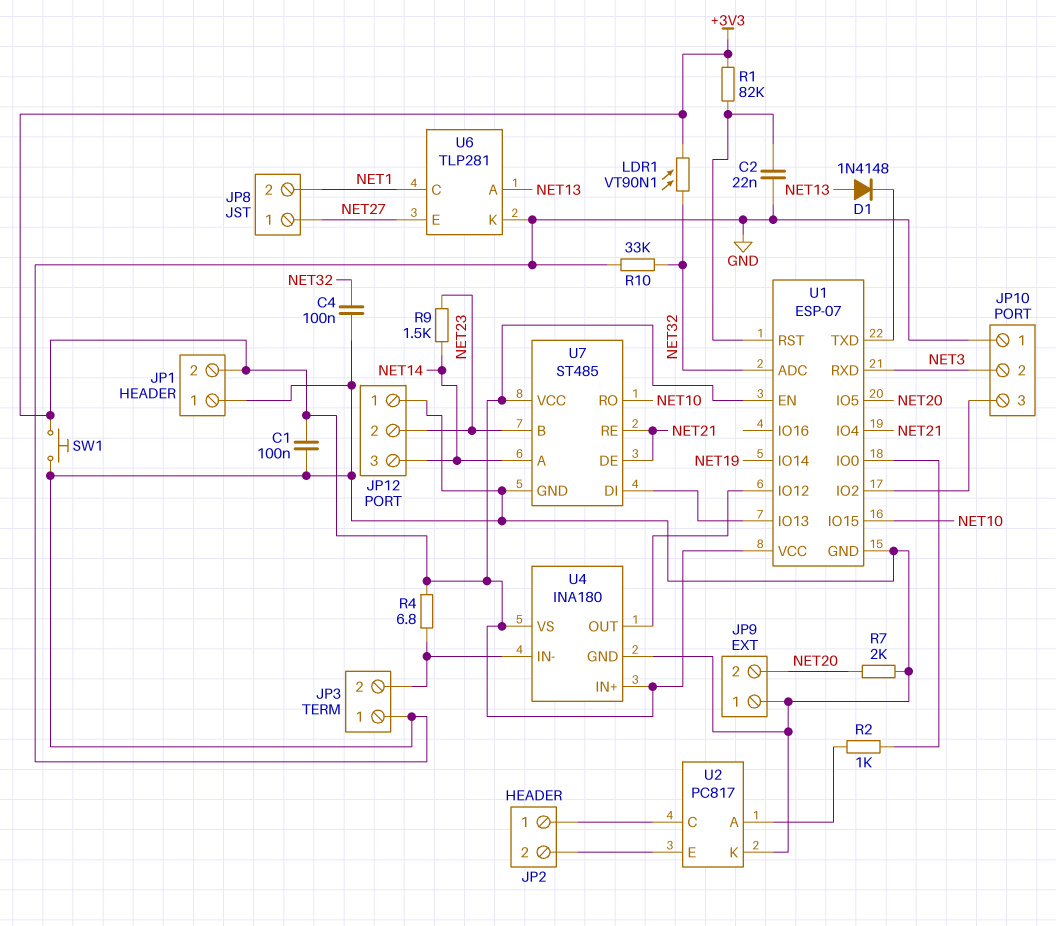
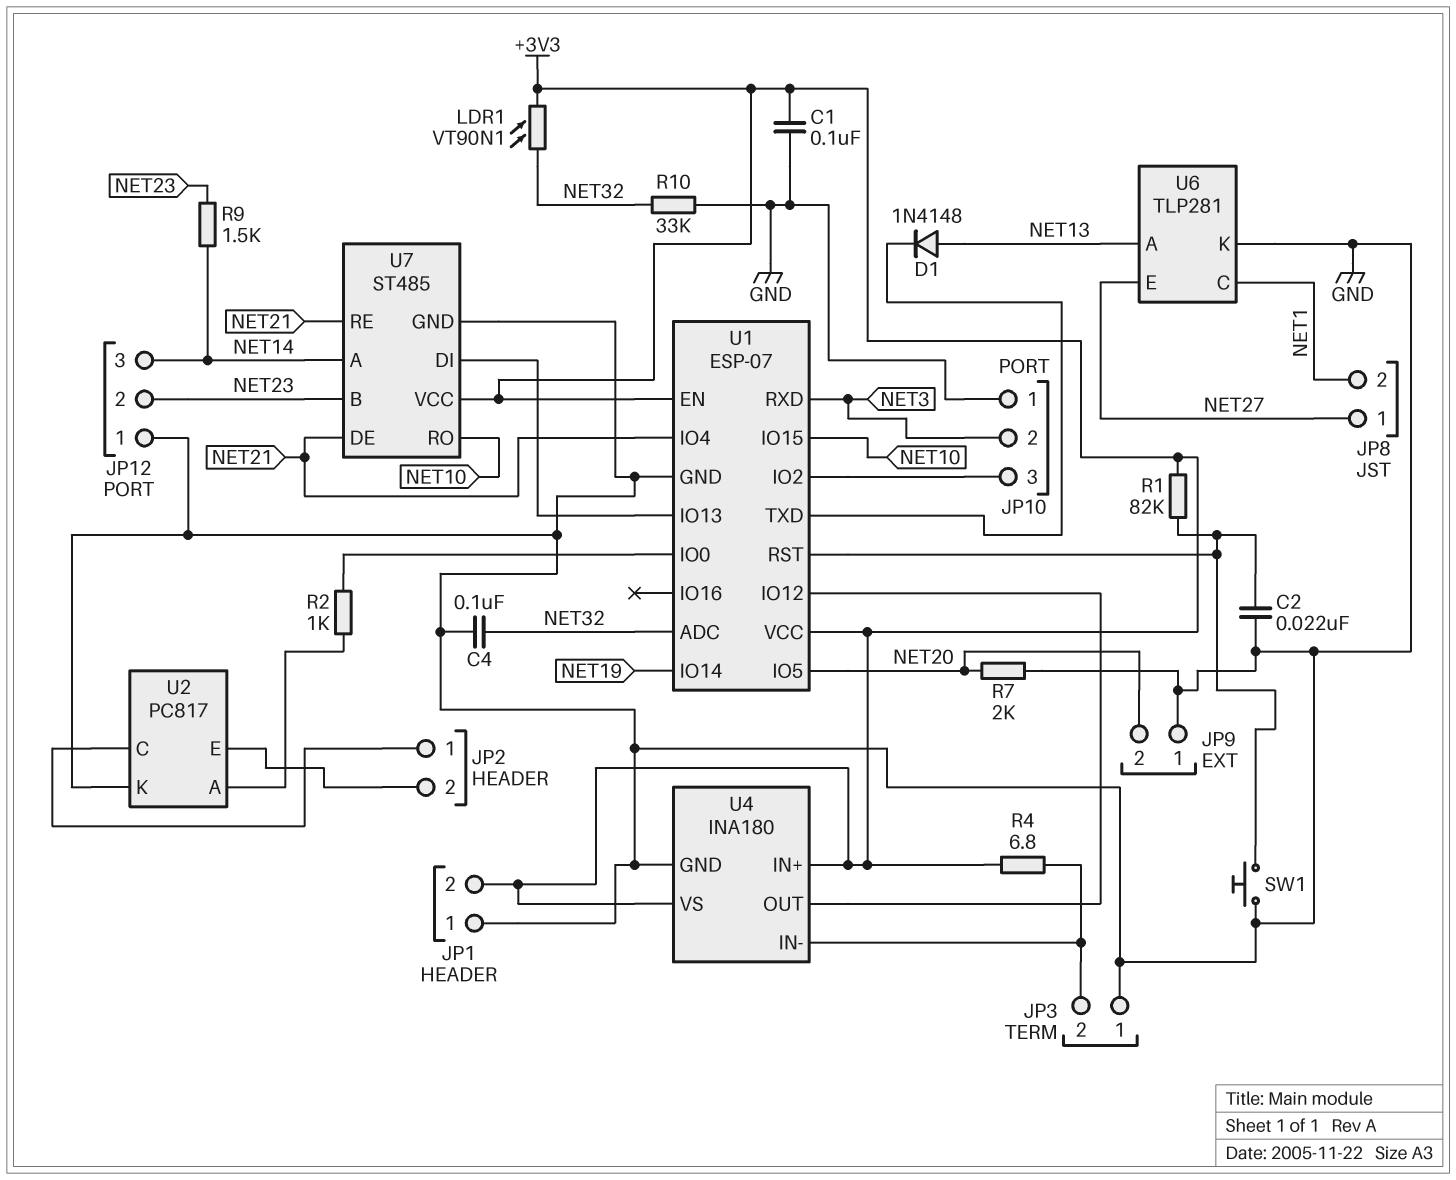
SW1: button (+3V3, GND) -> button (GND, U1/RST)

